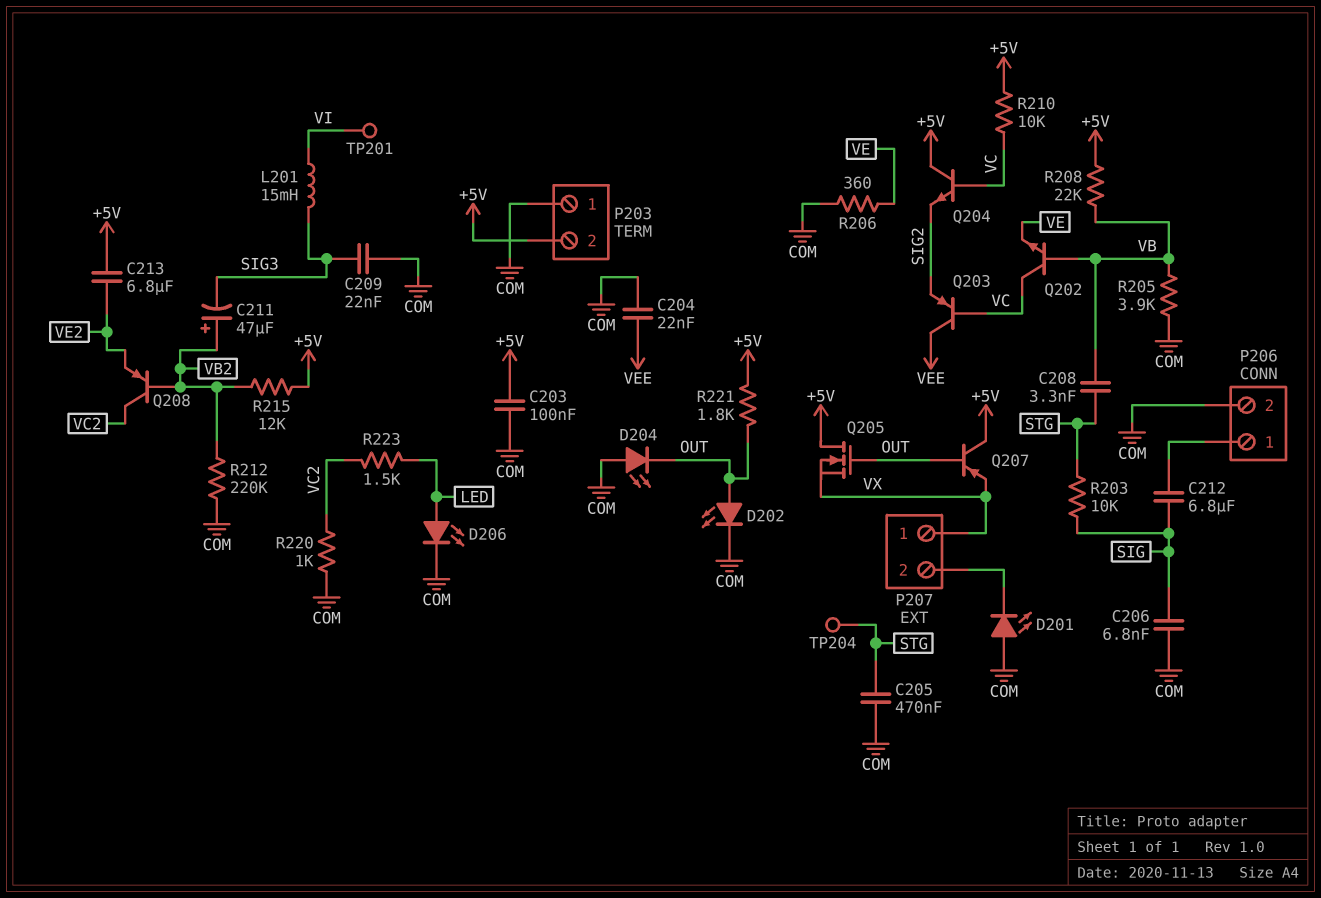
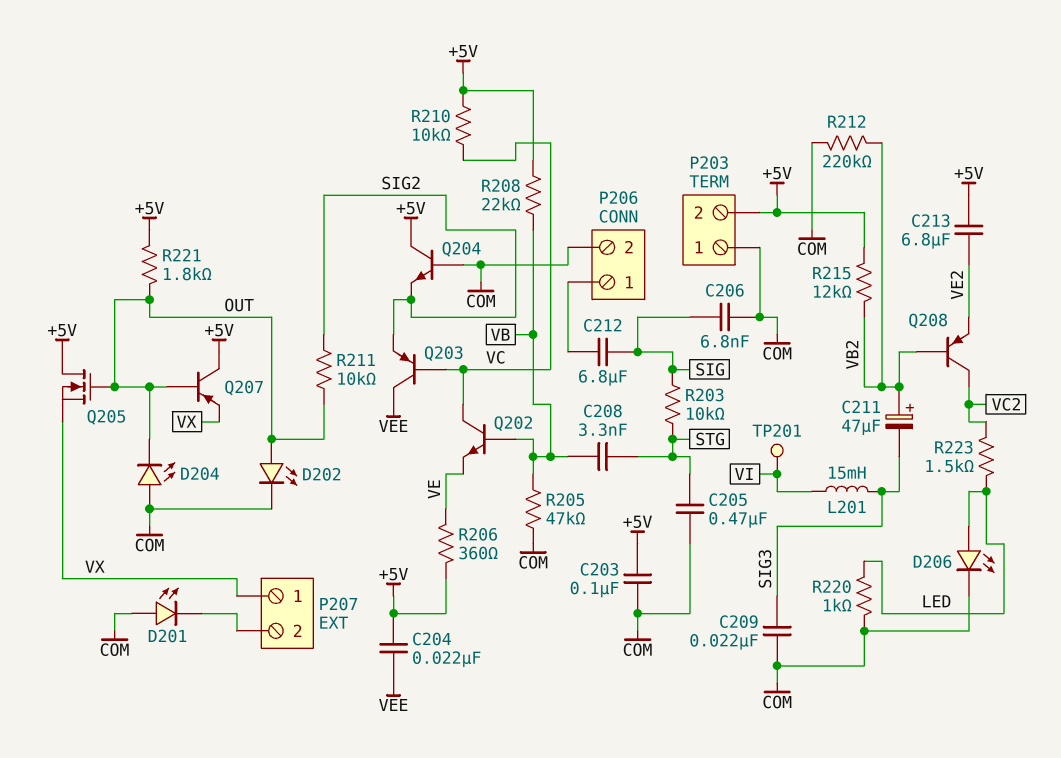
C204: 22nF (COM, VEE) -> 22nF (+5V, VEE)
Q204: NPN (B VC, C +5V, E SIG2) -> NPN (B COM, C +5V, E SIG2)
R205: 3.9k (COM, VB) -> 47k (COM, VB)
R206: 360 (COM, VE) -> 360 (+5V, VE)
R211: none -> 10k (OUT, SIG2)
R220: 1k (COM, VC2) -> 1k (COM, LED)
TP204: test point (STG) -> none

